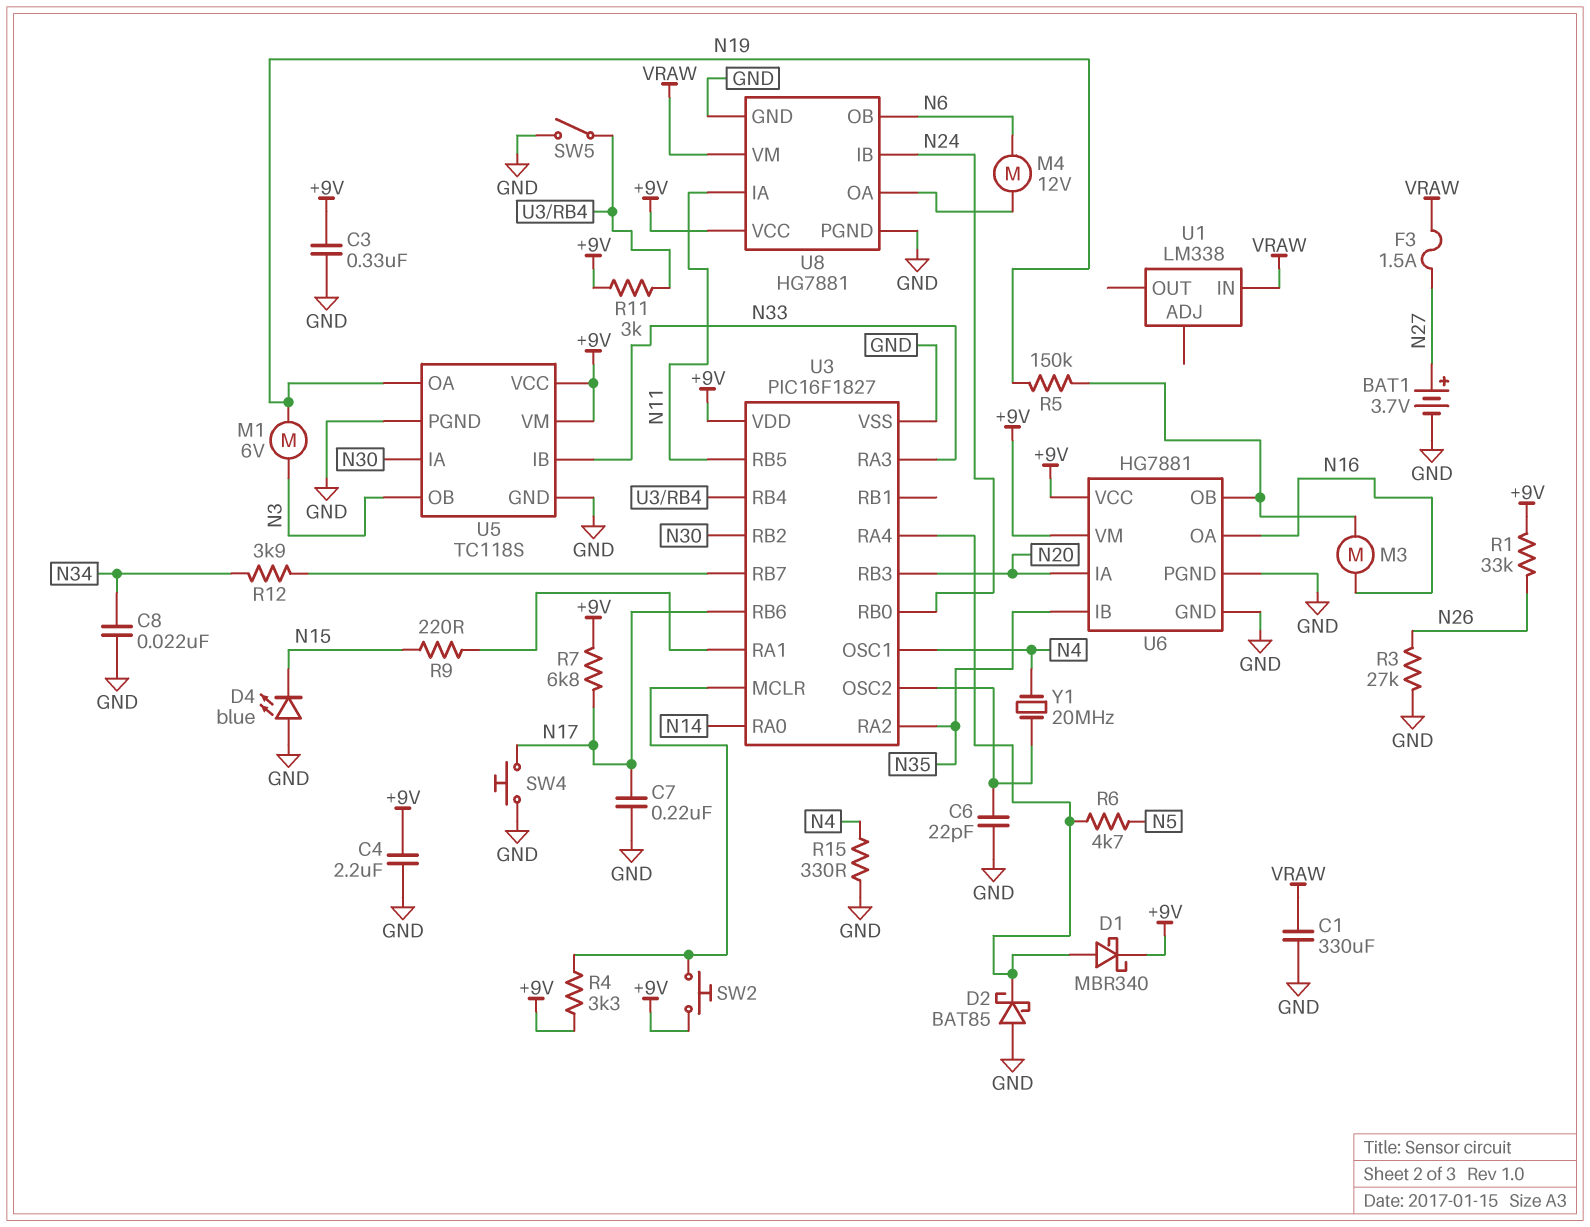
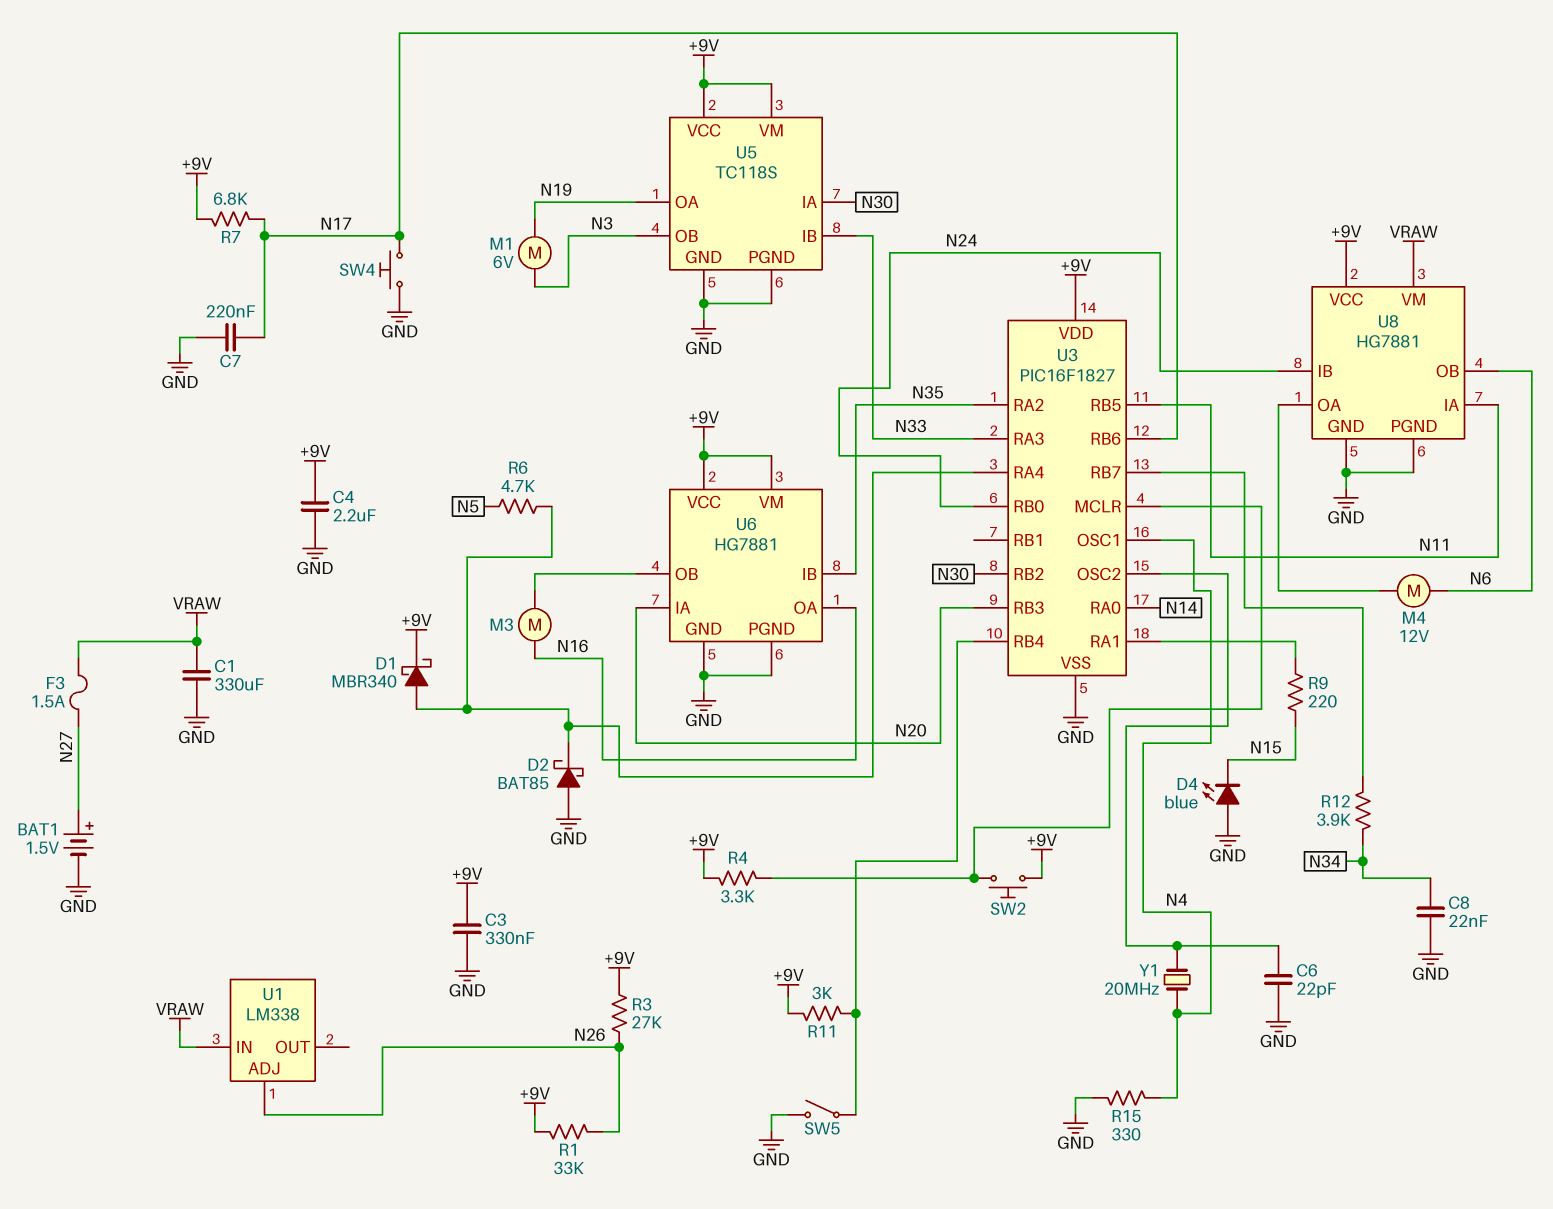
BAT1: 3.7V (plus N27, minus GND) -> 1.5V (plus N27, minus GND)
R3: 27k (GND, N26) -> 27k (+9V, N26)
R5: 150k (N19, U6/OB) -> none
U1 pin ADJ: none -> N26

